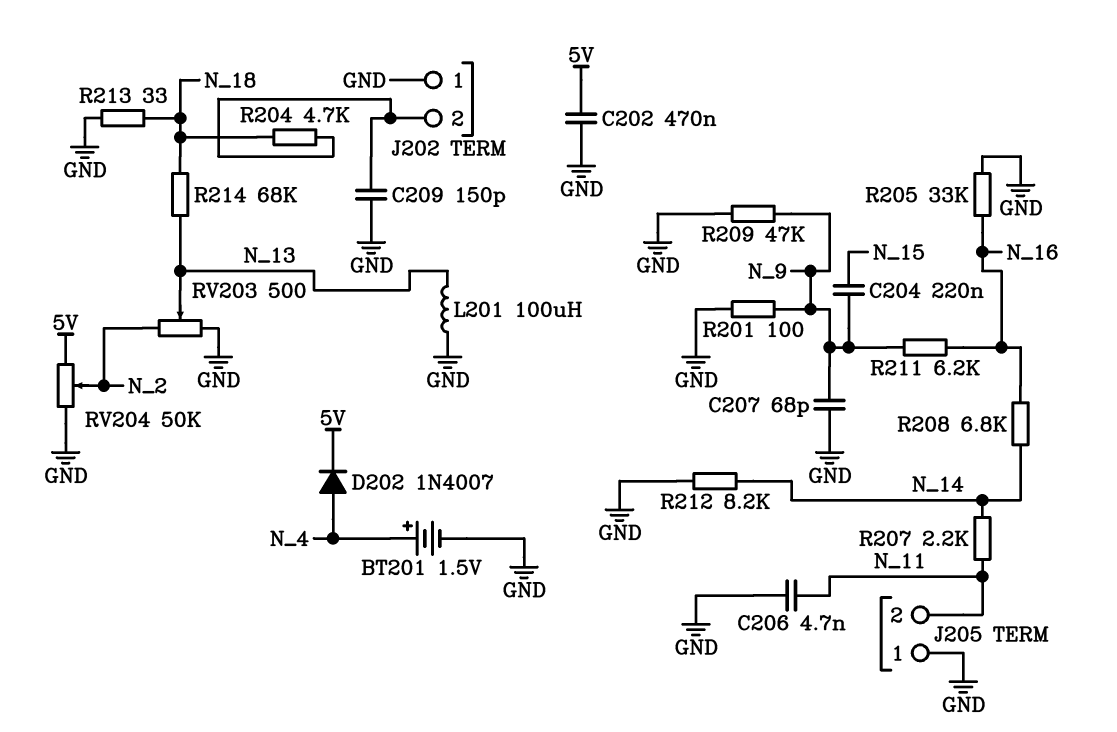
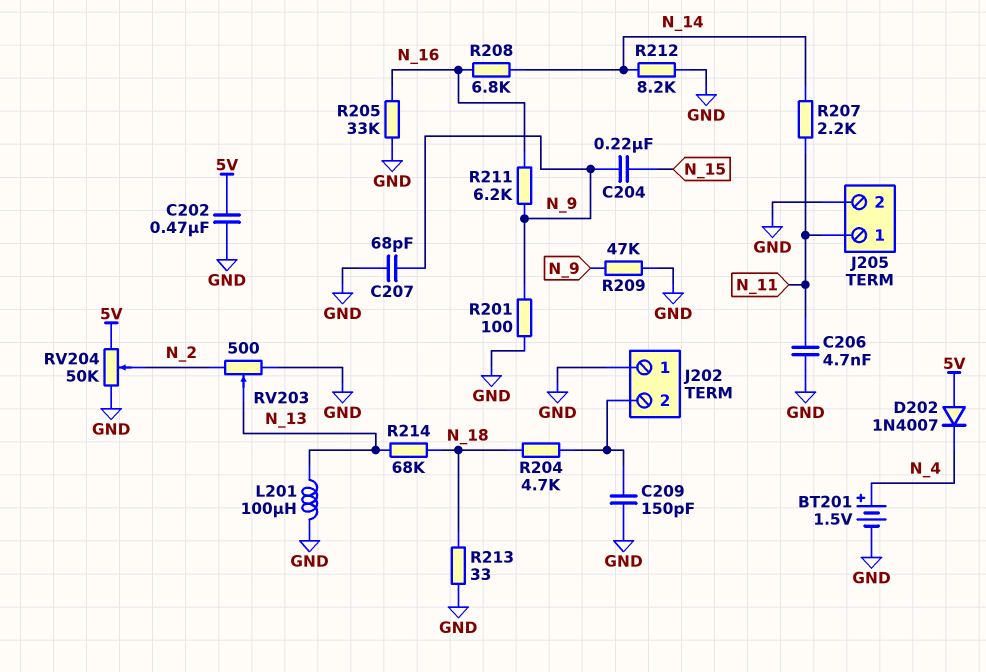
D202: diode 1N4007 (A N_4, K 5V) -> diode 1N4007 (A 5V, K N_4)
J205 pin 1: GND -> N_11
J205 pin 2: N_11 -> GND

